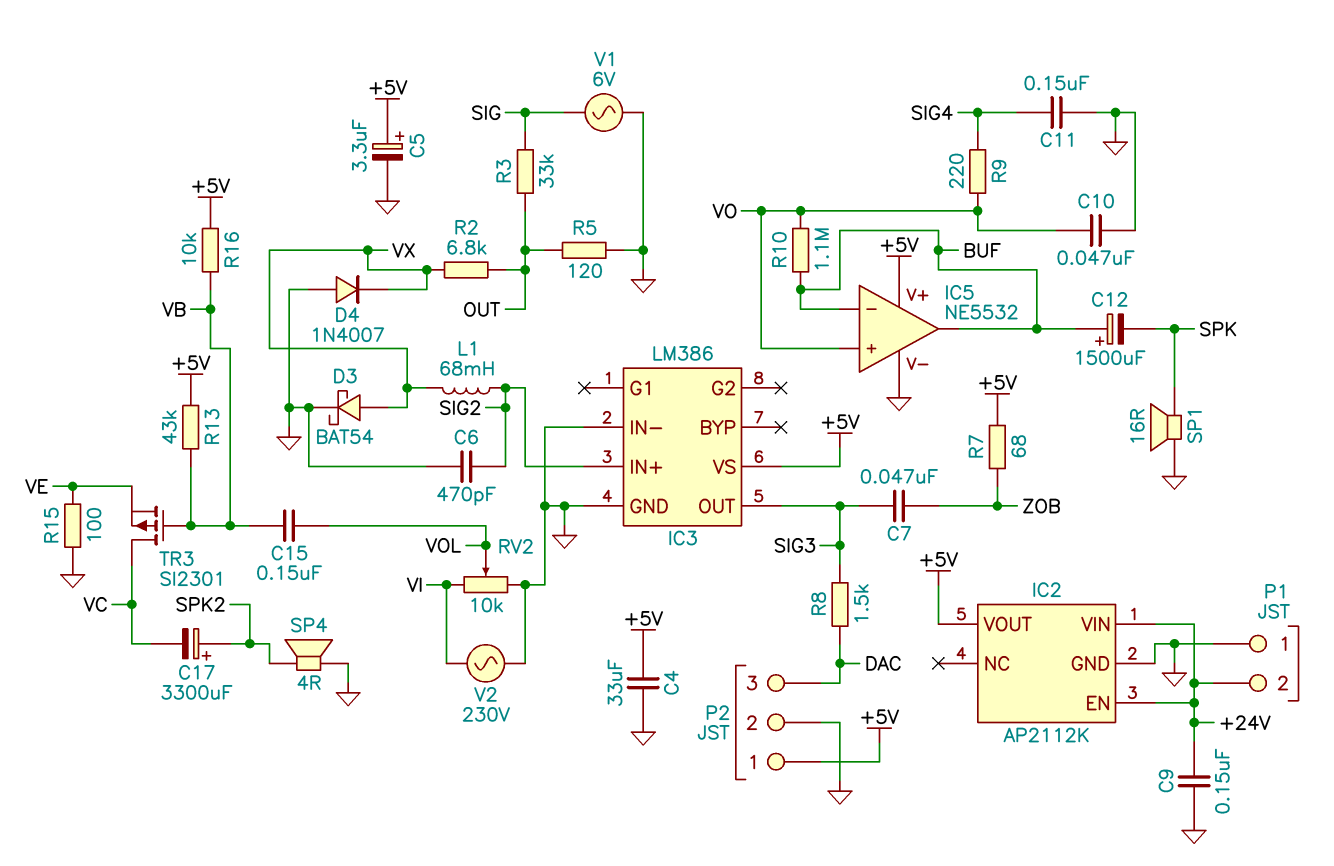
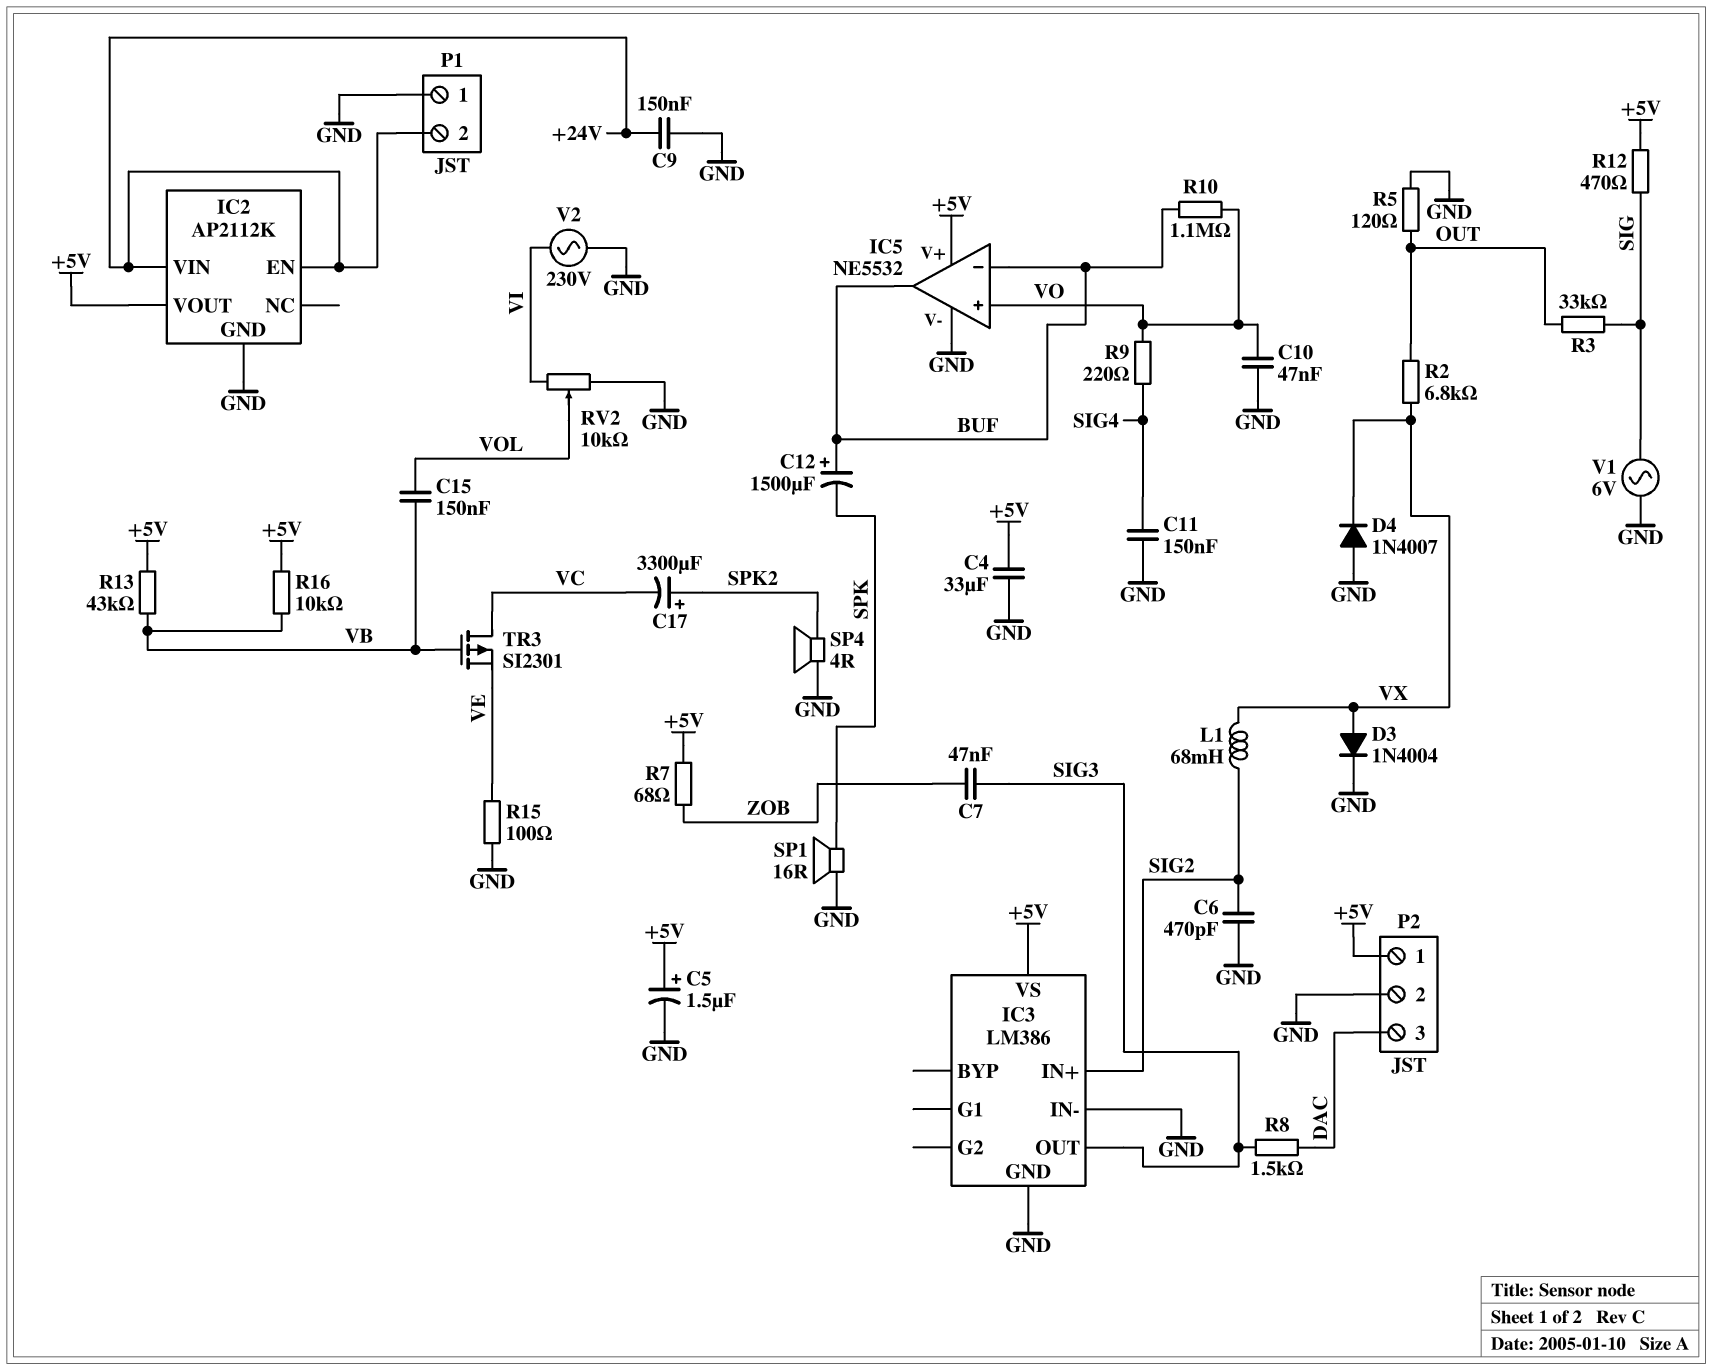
C5: 3.3uF (plus +5V, minus GND) -> 1.5uF (plus +5V, minus GND)
D3: schottky BAT54 (A VX, K GND) -> diode 1N4004 (A VX, K GND)
R12: none -> 470 (+5V, SIG)

